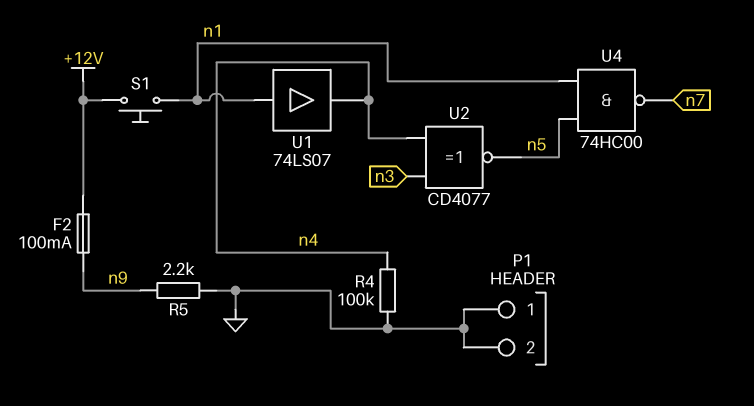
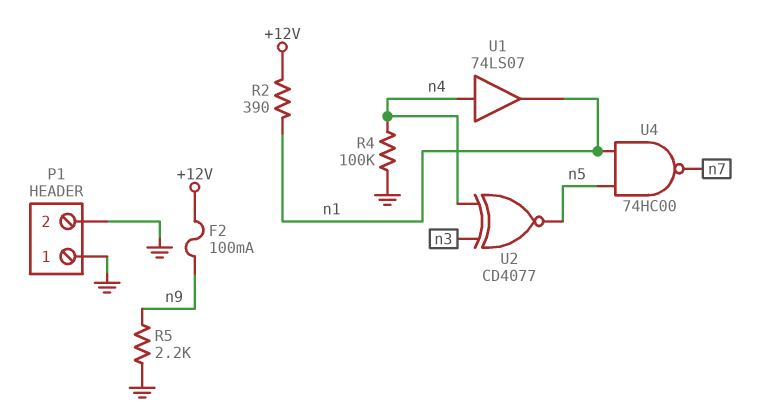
R2: none -> 390 (+12V, n1)
S1: button (+12V, n1) -> none
U1: buffer 74LS07 (in n1, out n4) -> buffer 74LS07 (in n4, out n1)

